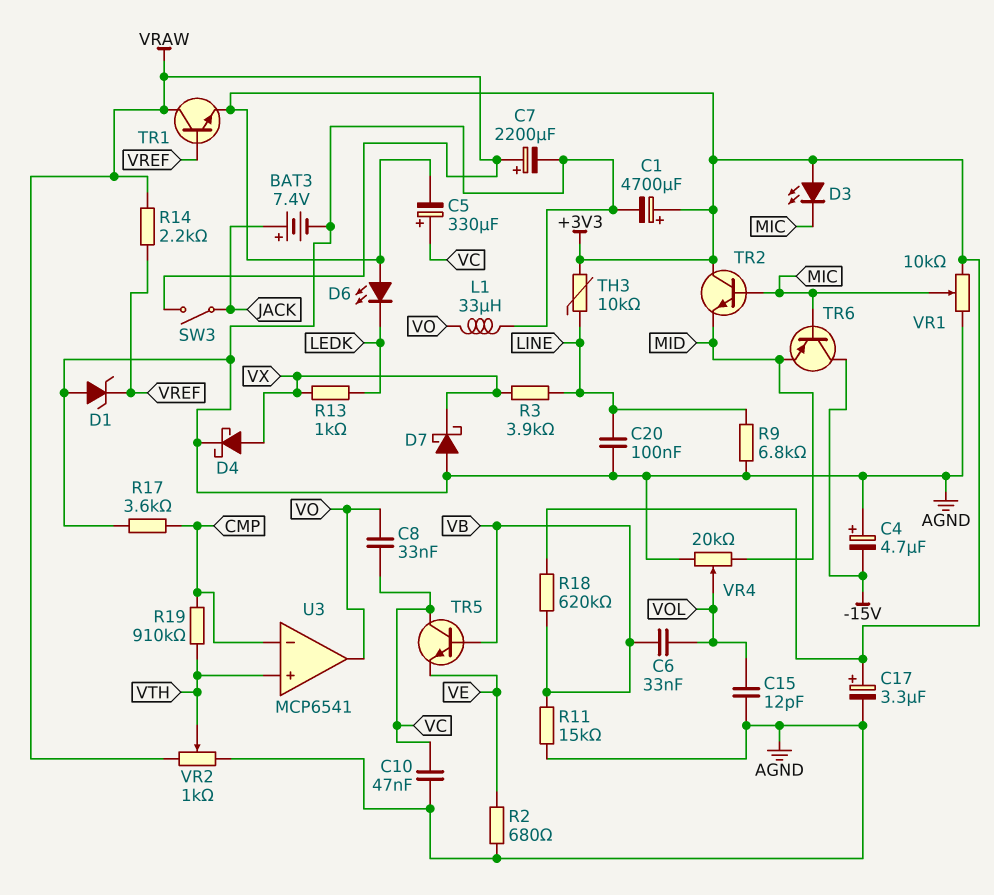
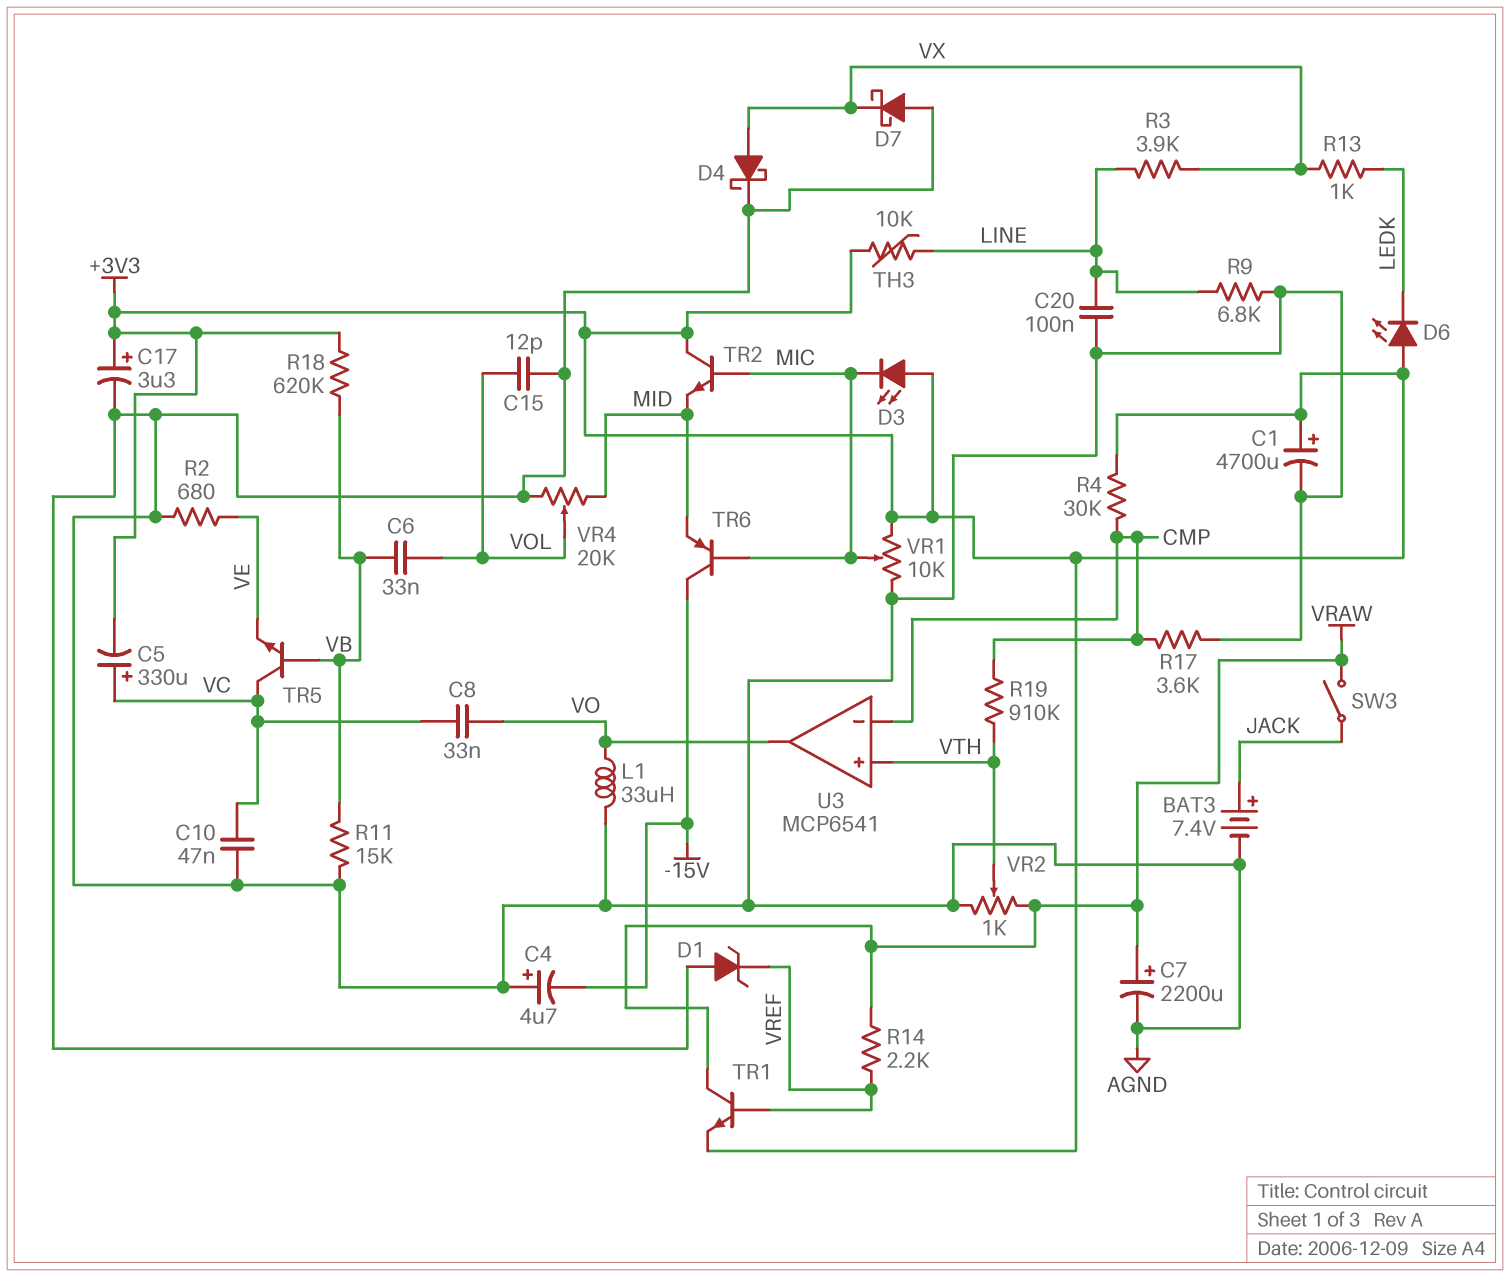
R4: none -> 30k (+3V3, CMP)

